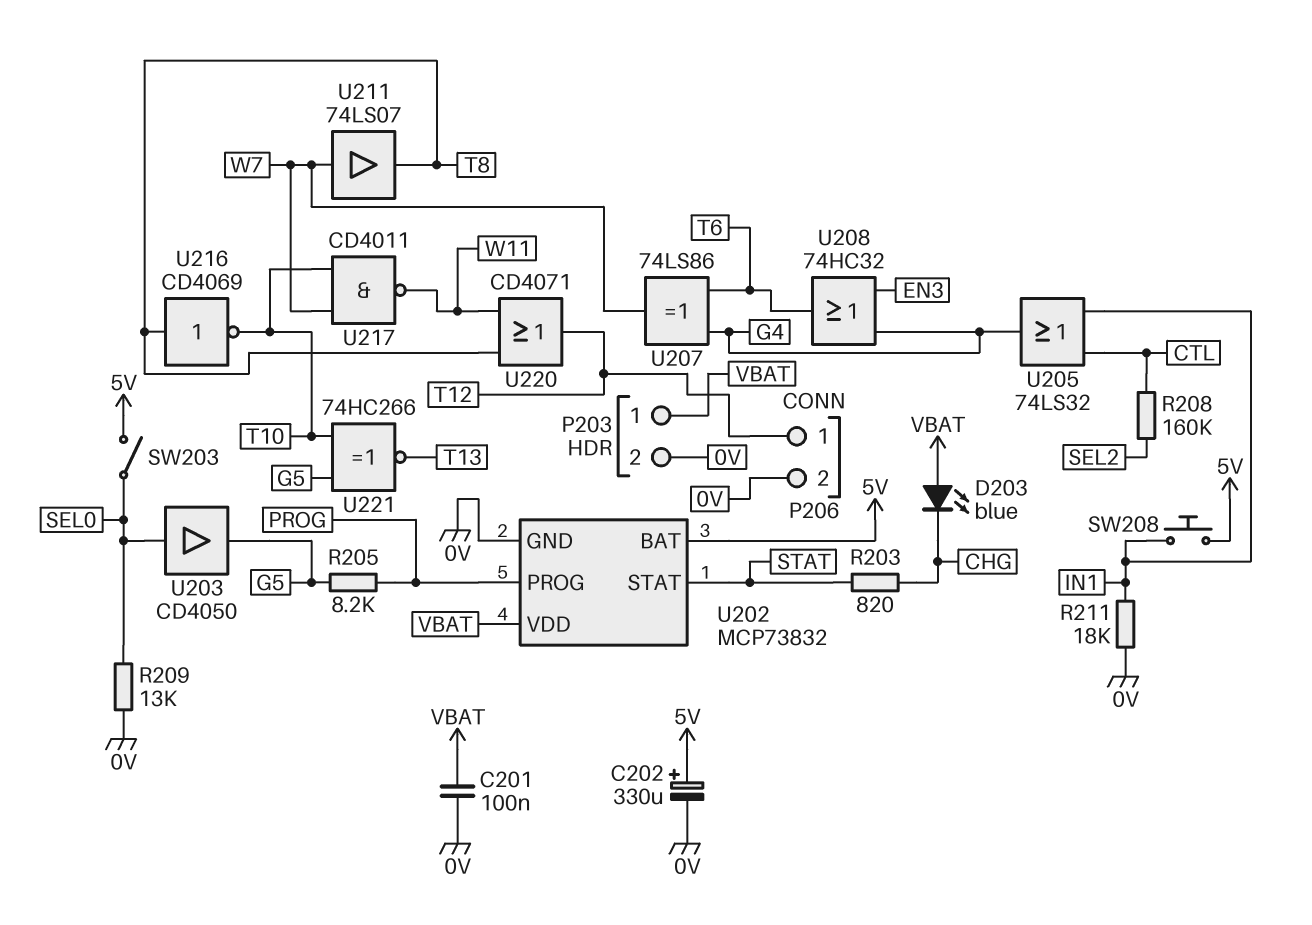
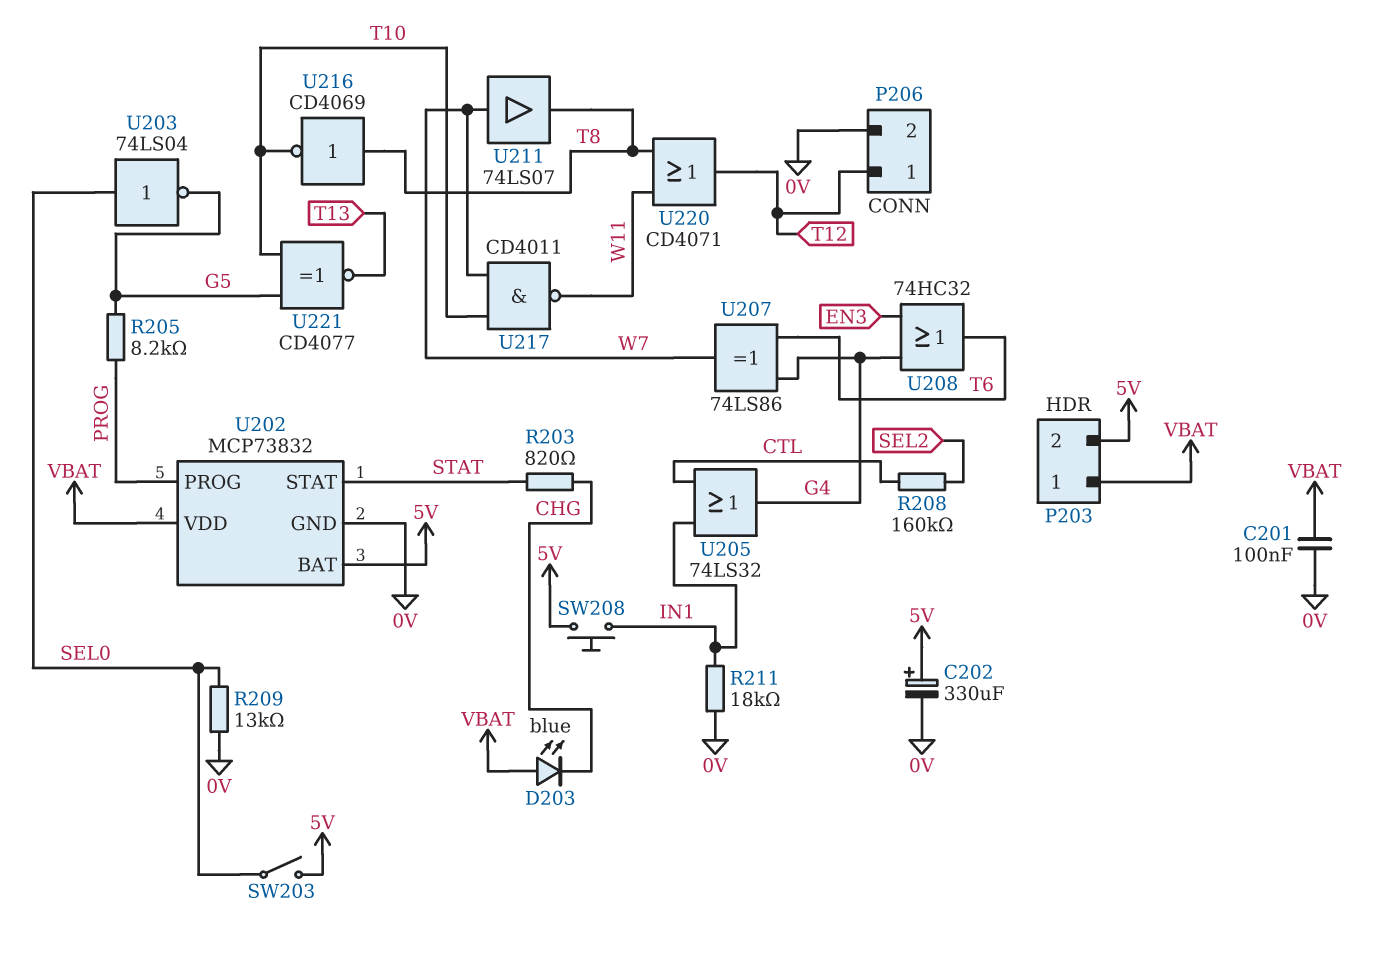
P203 pin 2: 0V -> 5V
U203: buffer CD4050 (in SEL0, out G5) -> NOT 74LS04 (in SEL0, out G5)
U221: XNOR 74HC266 (in G5, in T10, out T13) -> XNOR CD4077 (in G5, in T10, out T13)

